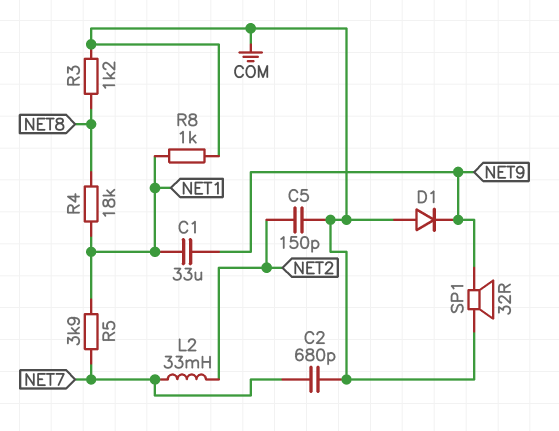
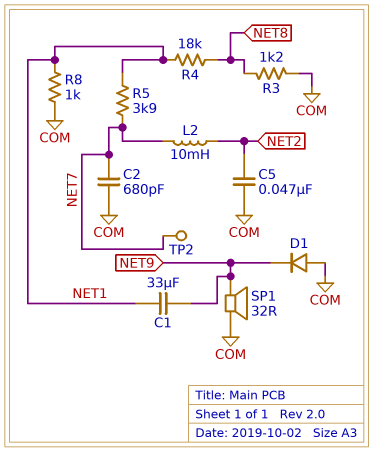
C5: 150pF (COM, NET2) -> 47nF (COM, NET2)
L2: 33mH (NET2, NET7) -> 10mH (NET2, NET7)
TP2: none -> test point (NET7)

